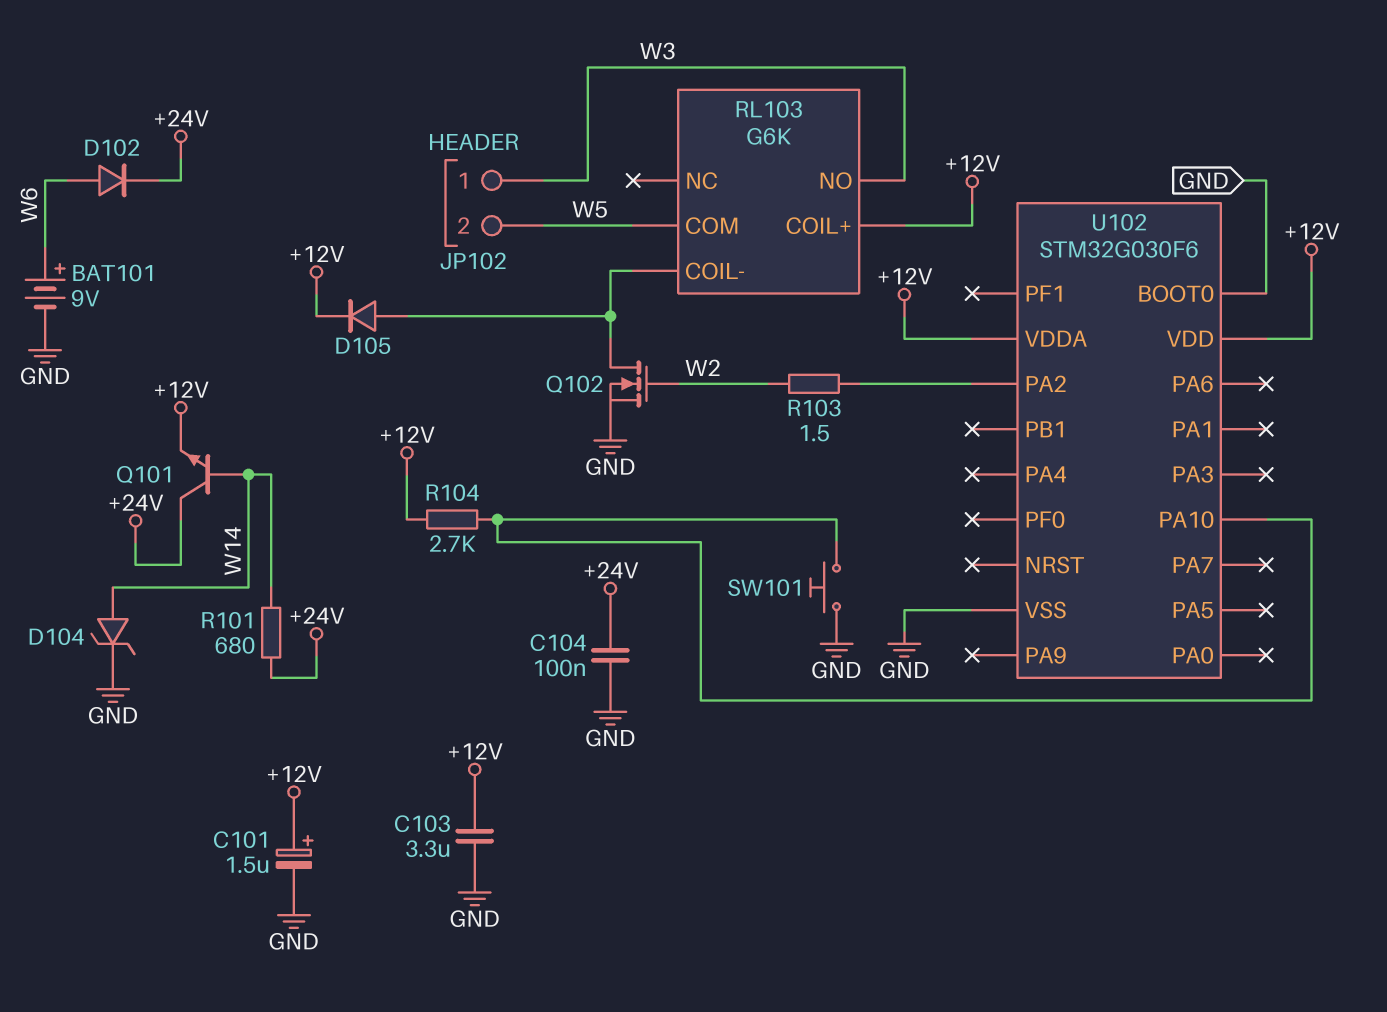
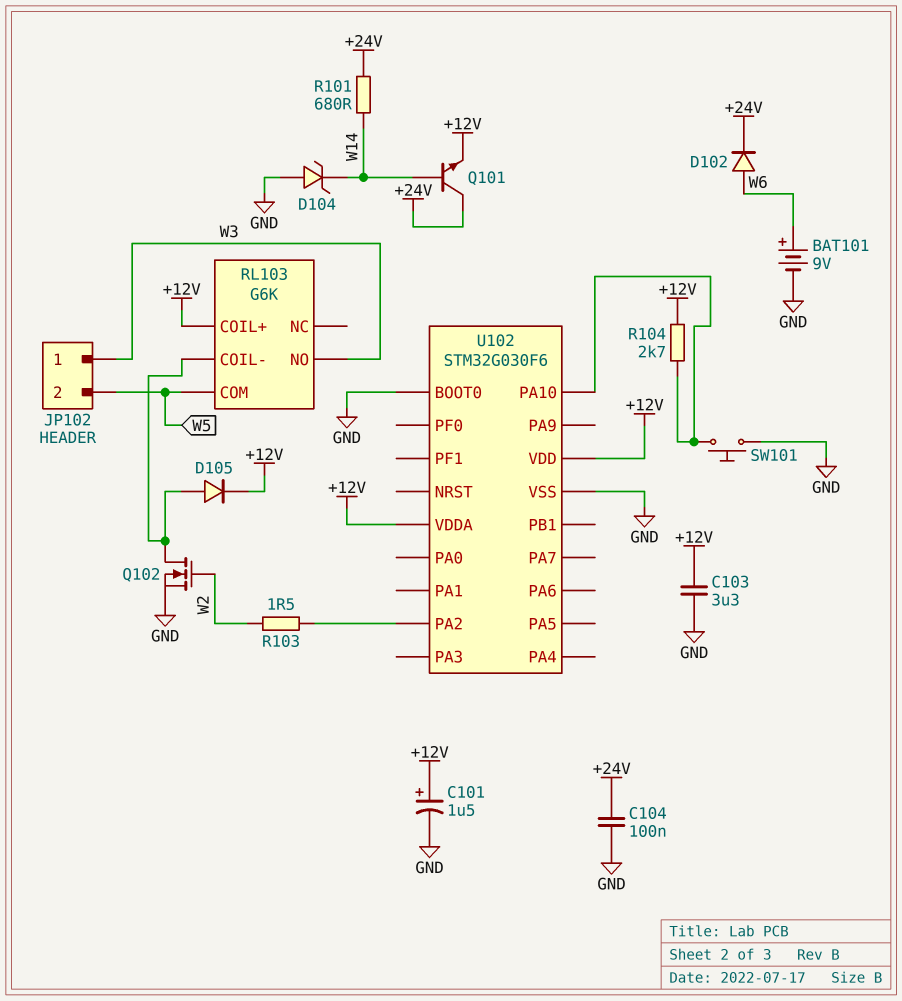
D104: zener (A W14, K GND) -> zener (A GND, K W14)

